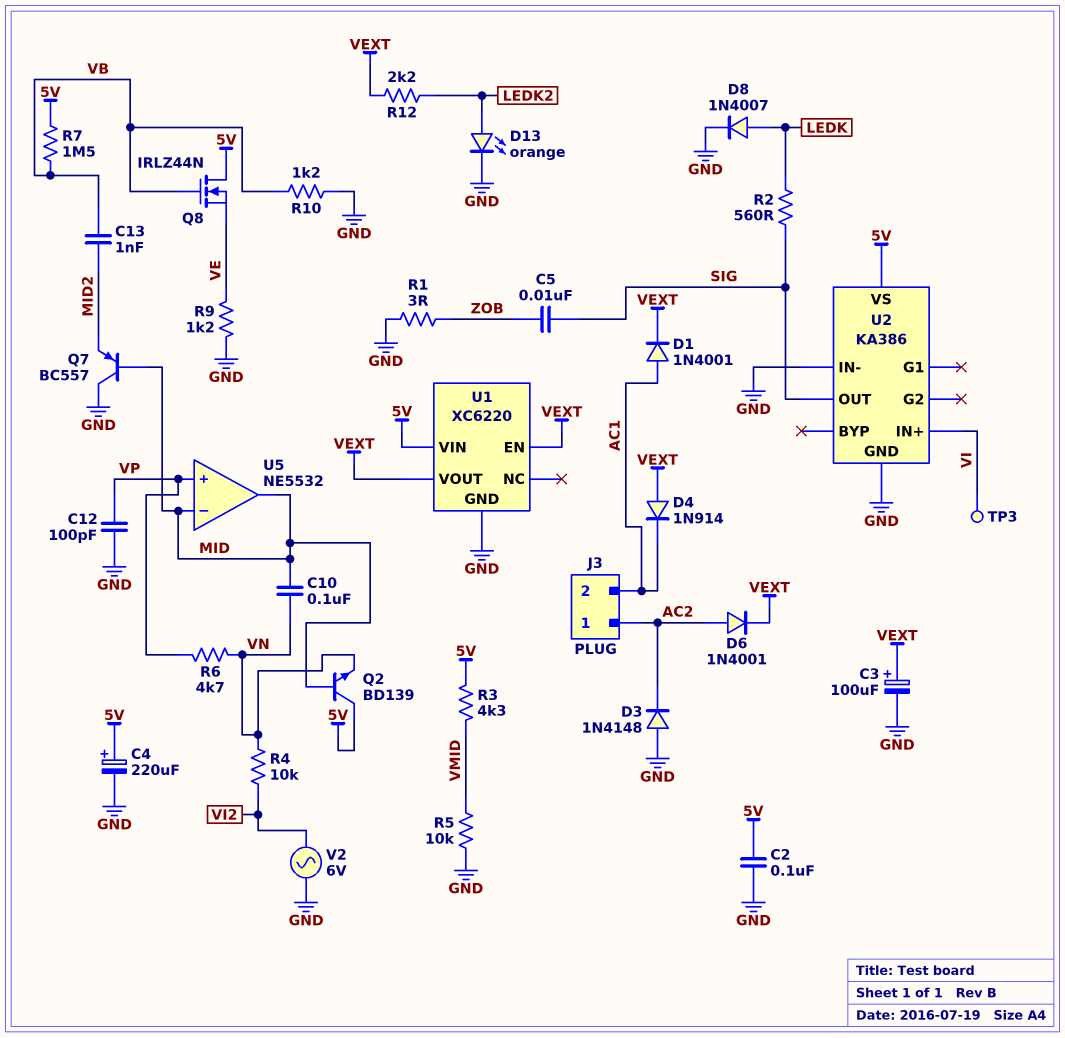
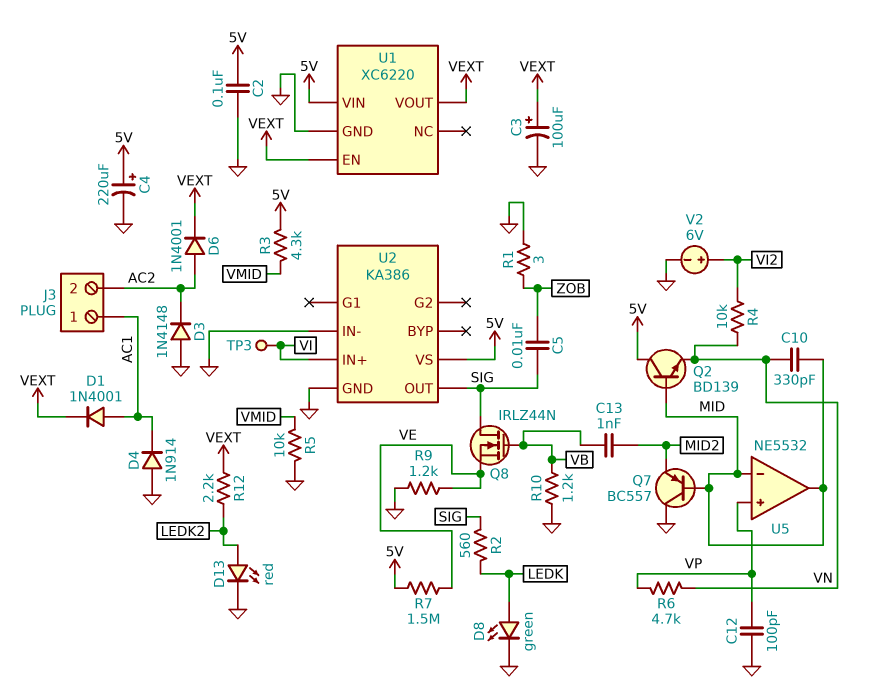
C10: 100nF (MID, VN) -> 330pF (MID, VN)
D4: diode 1N914 (A VEXT, K AC1) -> diode 1N914 (A GND, K AC1)
D8: diode 1N4007 (A LEDK, K GND) -> LED green (A LEDK, K GND)
D13: LED orange (A LEDK2, K GND) -> LED red (A LEDK2, K GND)
J3 pin 1: AC2 -> AC1
J3 pin 2: AC1 -> AC2
Q8: NMOS IRLZ44N (G VB, D 5V, S VE) -> NMOS IRLZ44N (G VB, D SIG, S VE)
R7: 1.5M (5V, VB) -> 1.5M (5V, VE)
V2: AC 6V (GND, VI2) -> 6V (plus VI2, minus GND)

